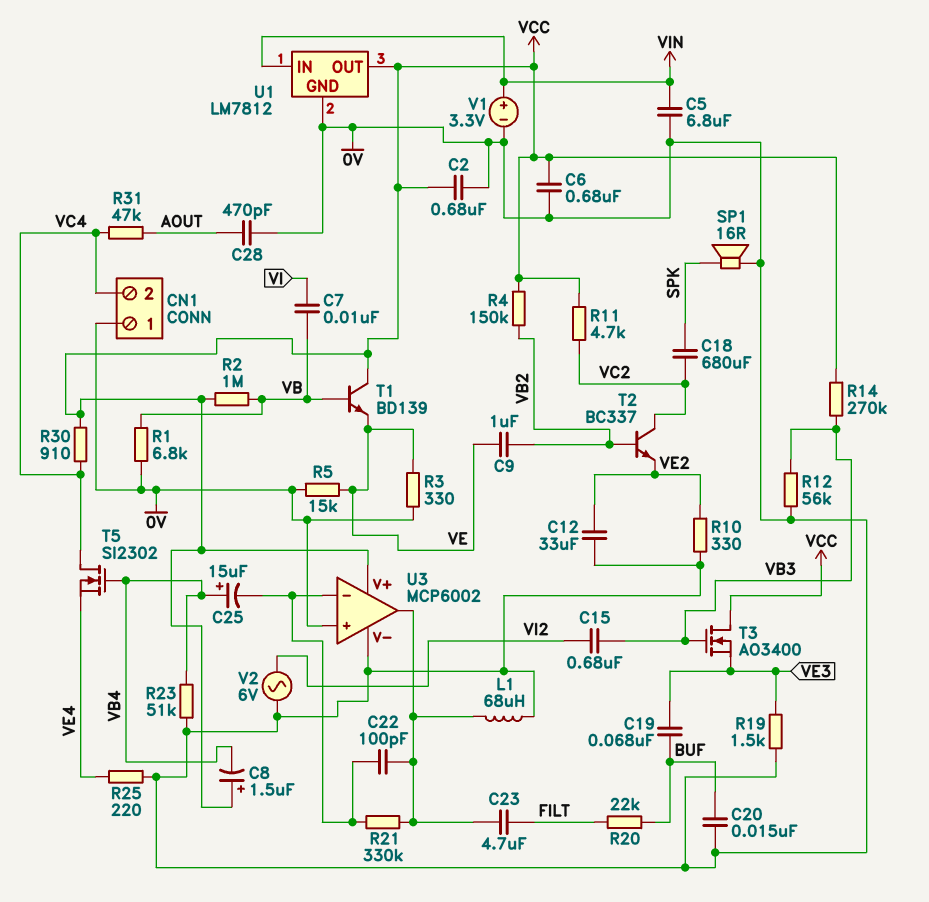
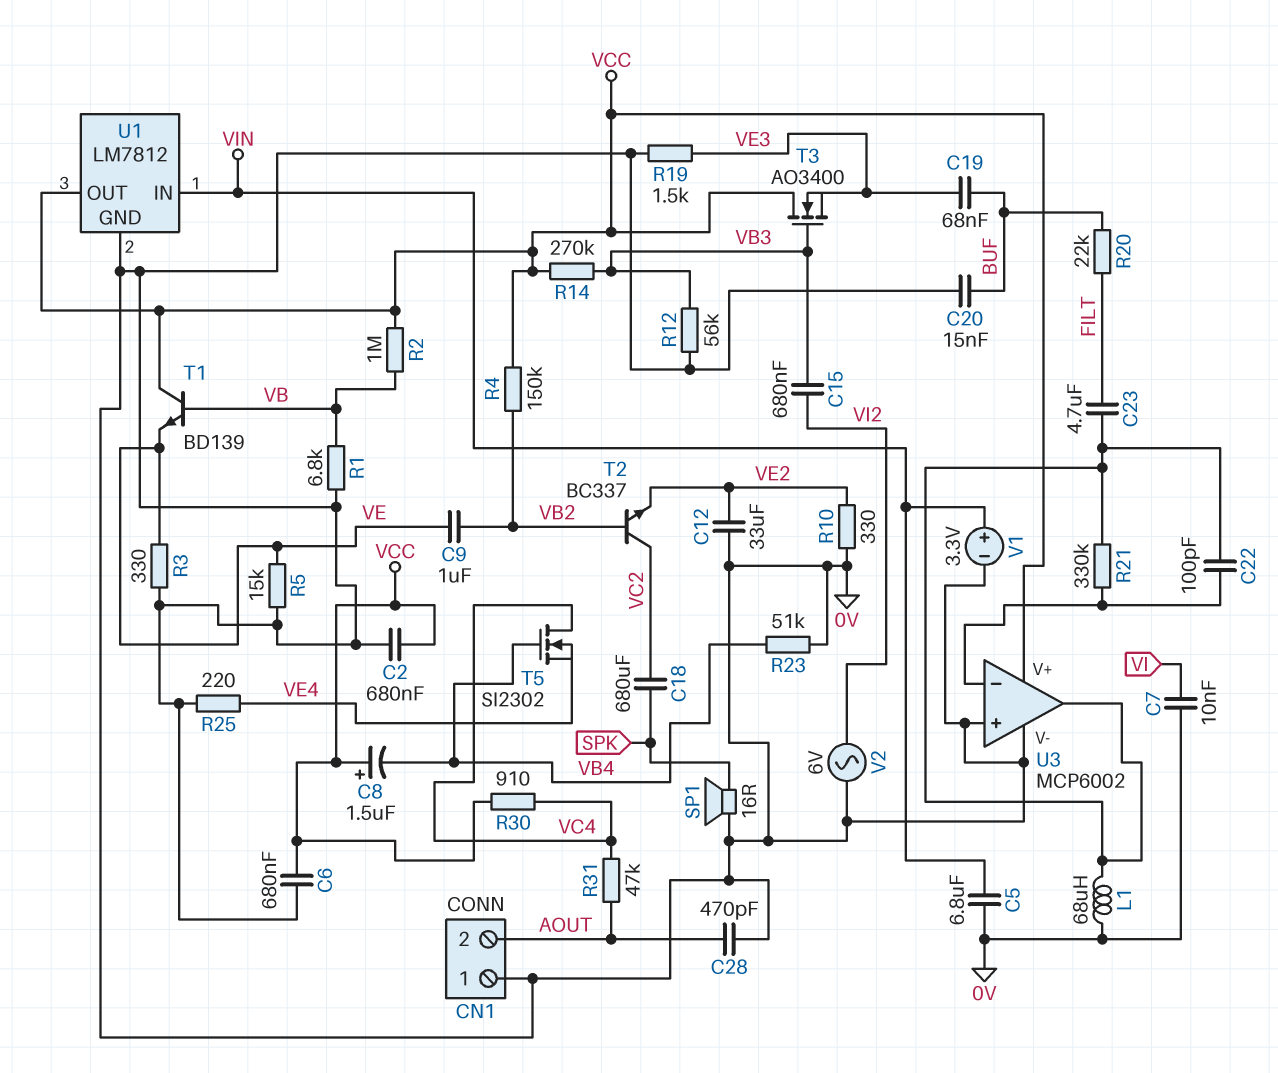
C7: 10nF (VB, VI) -> 10nF (0V, VI)
C25: 15uF (plus VB4, minus U3/in-) -> none
CN1 pin 2: VC4 -> AOUT
R11: 4.7k (VC2, VCC) -> none

